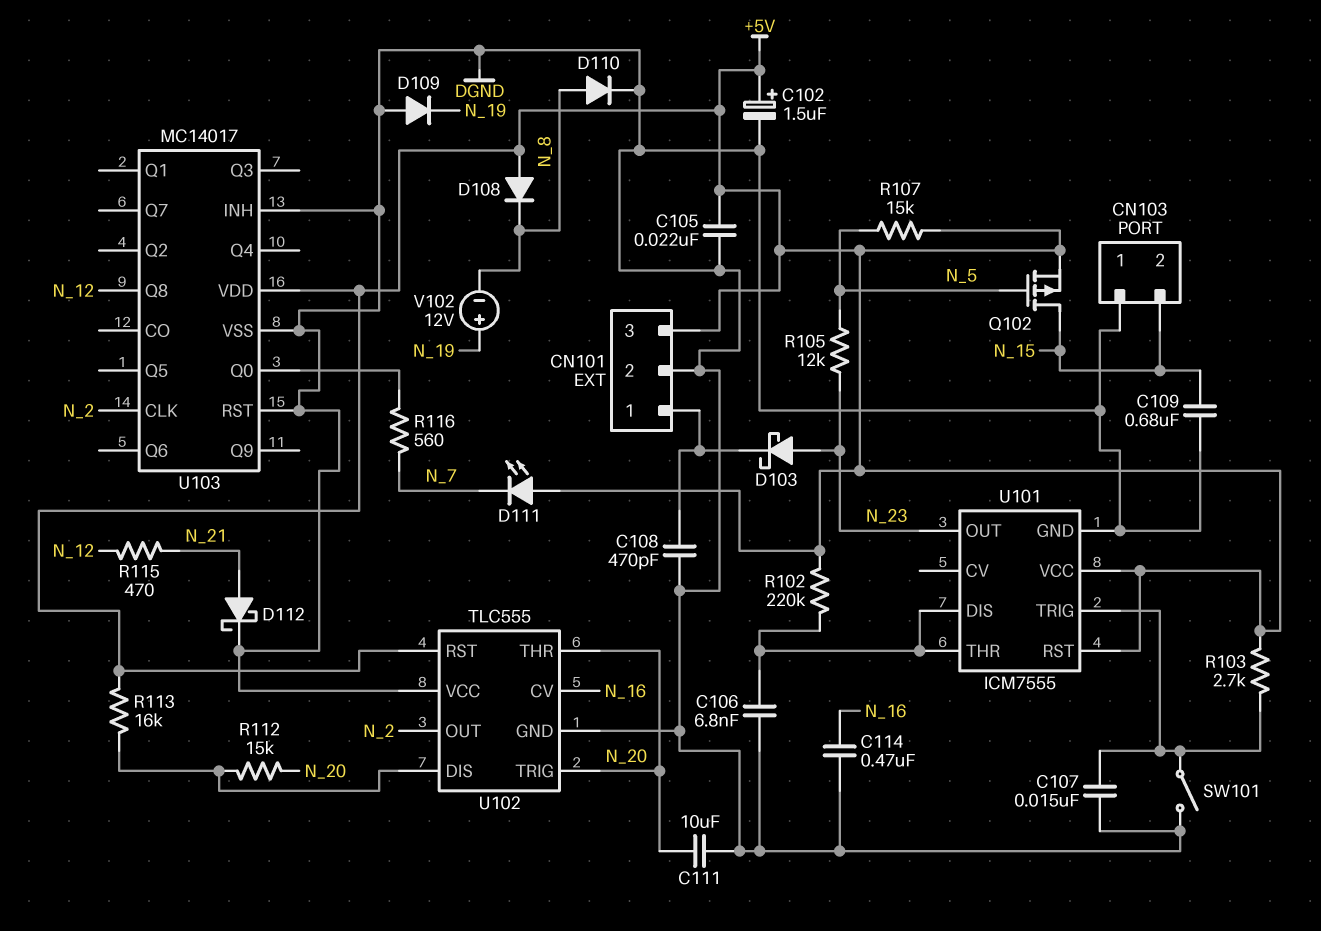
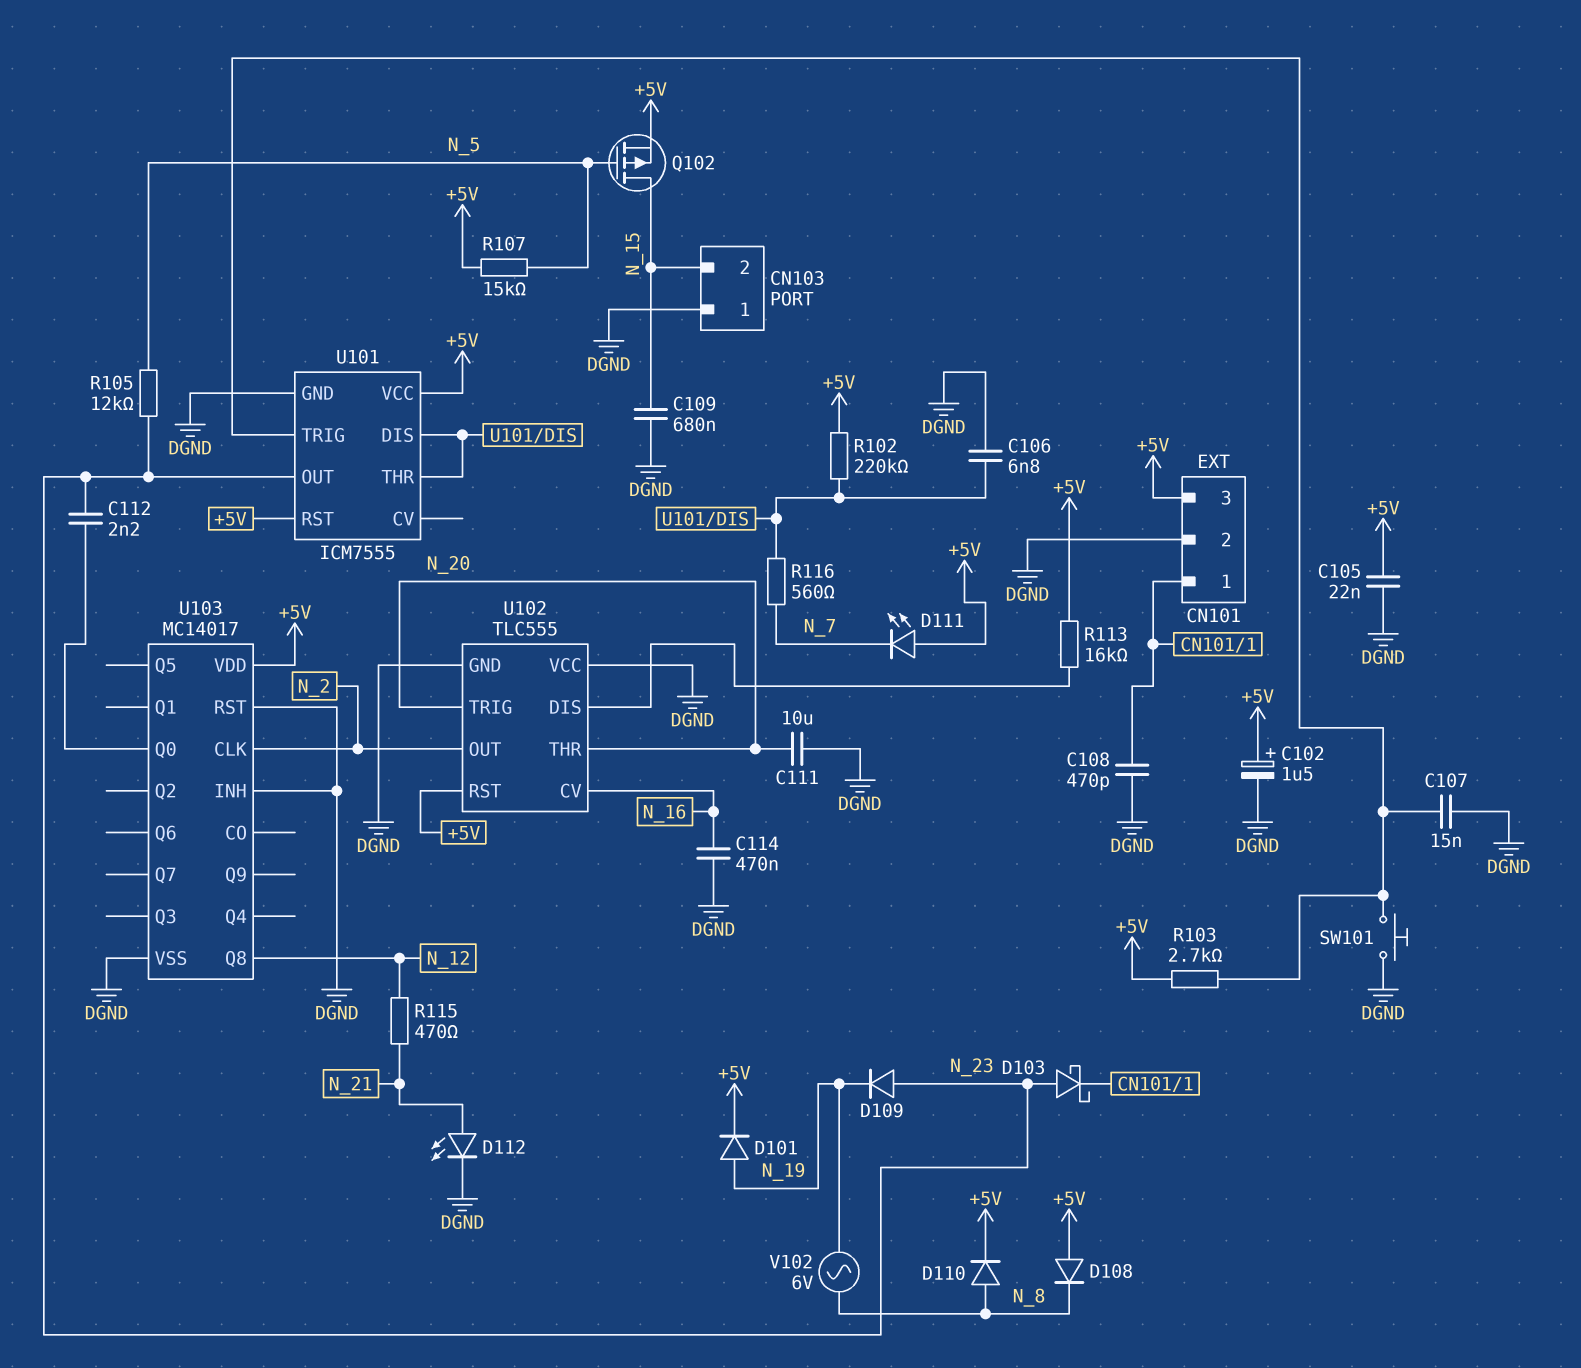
C112: none -> 2.2nF (N_23, U103/Q0)
D101: none -> diode (A N_19, K +5V)
D109: diode (A DGND, K N_19) -> diode (A N_23, K N_19)
D110: diode (A N_8, K DGND) -> diode (A N_8, K +5V)
D112: schottky (A N_21, K DGND) -> LED (A N_21, K DGND)
R112: 15k (N_20, U102/DIS) -> none
R116: 560 (N_7, U103/Q0) -> 560 (N_7, U101/DIS)
SW101: switch (DGND, U101/TRIG) -> button (DGND, U101/TRIG)
V102: 12V (plus N_19, minus N_8) -> AC 6V (N_8, N_19)

